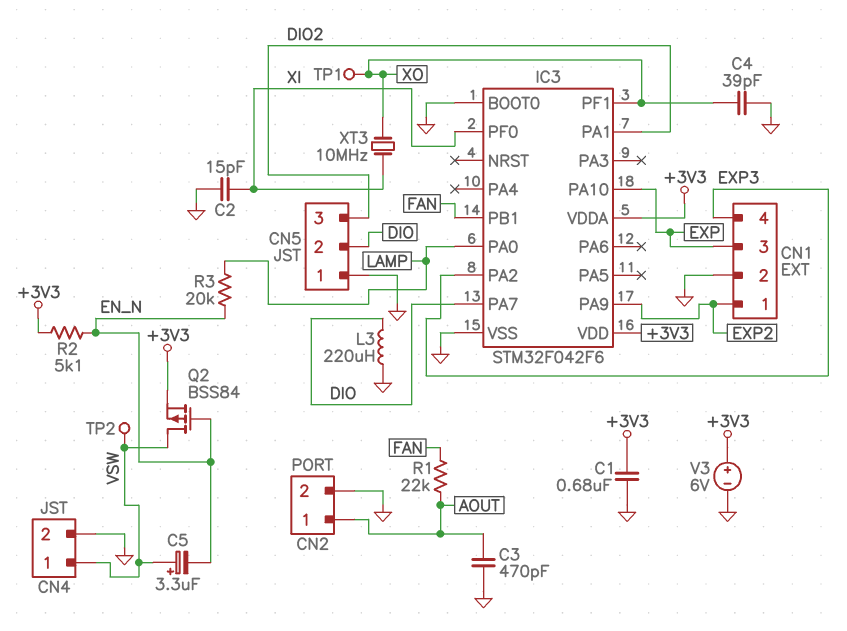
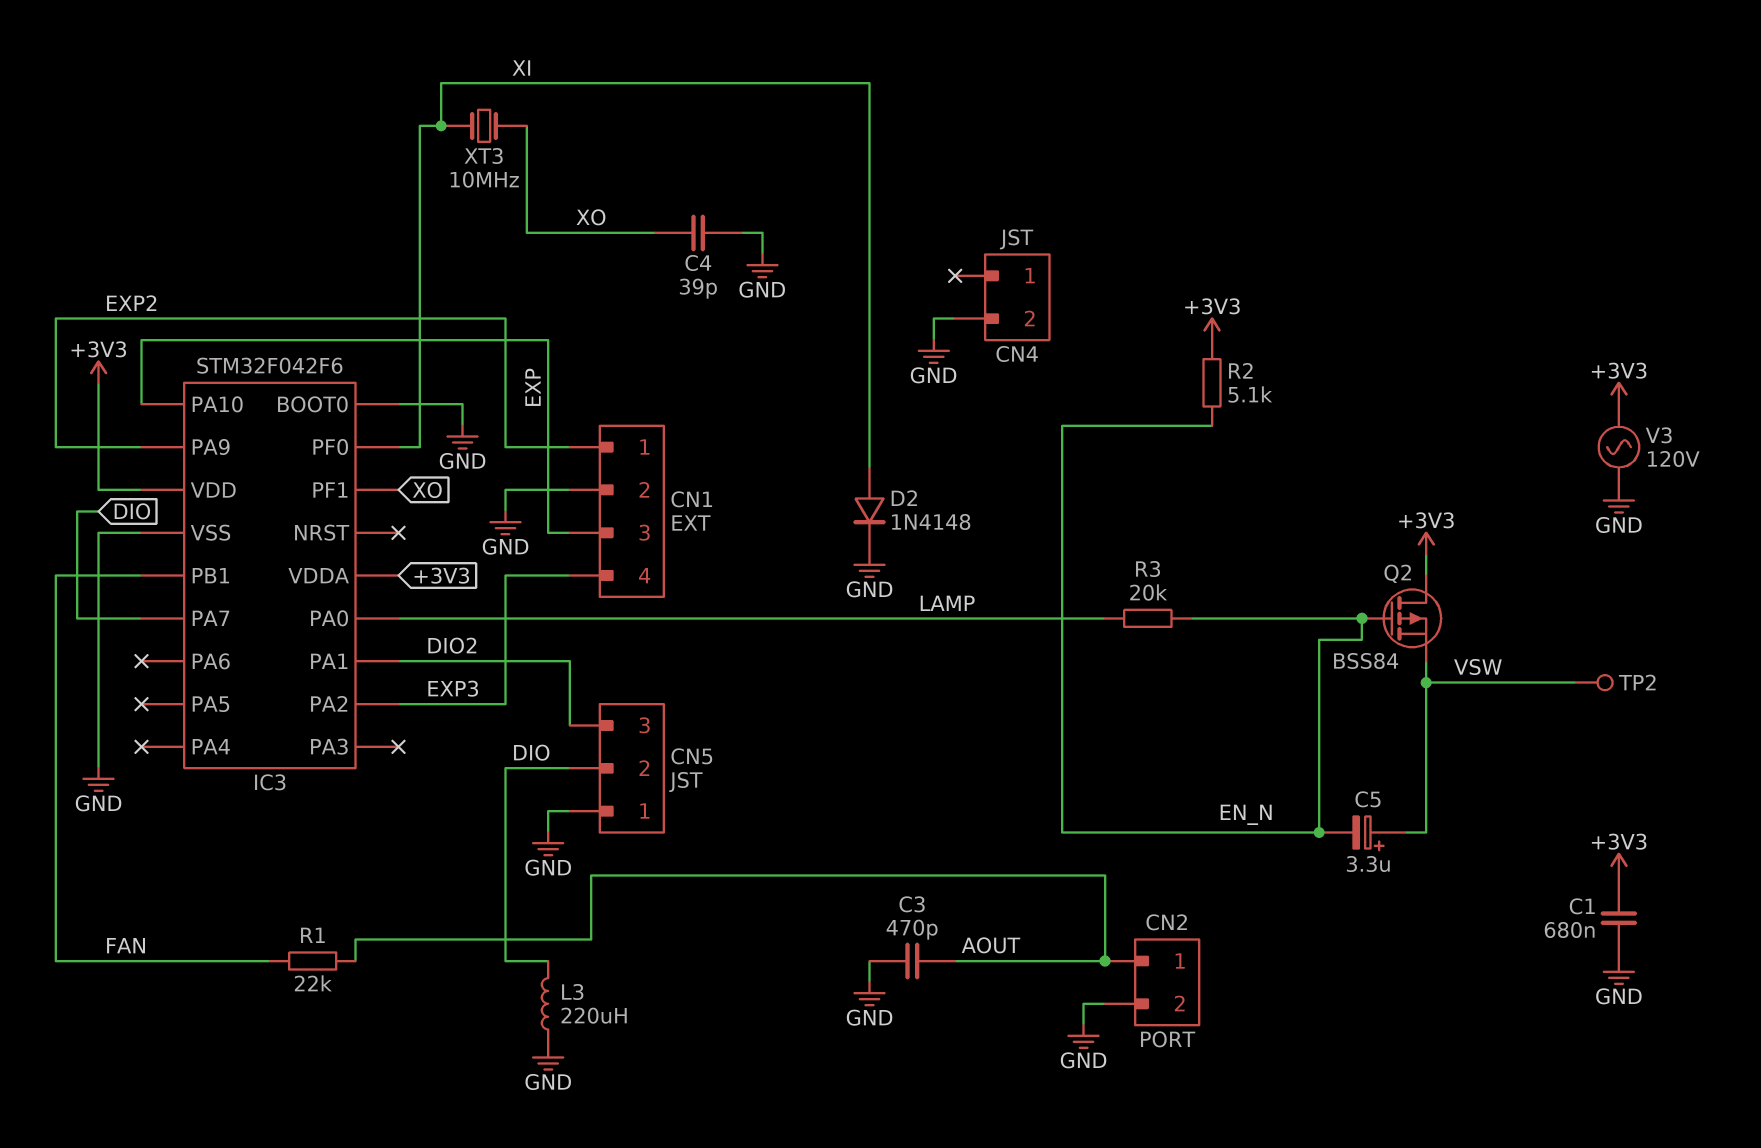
C2: 15pF (GND, XI) -> none
CN4 pin 1: VSW -> none
D2: none -> diode 1N4148 (A XI, K GND)
Q2: PMOS BSS84 (G EN_N, D VSW, S +3V3) -> PMOS BSS84 (G EN_N, D +3V3, S VSW)
TP1: test point (XO) -> none
V3: 6V (plus +3V3, minus GND) -> AC 120V (+3V3, GND)

